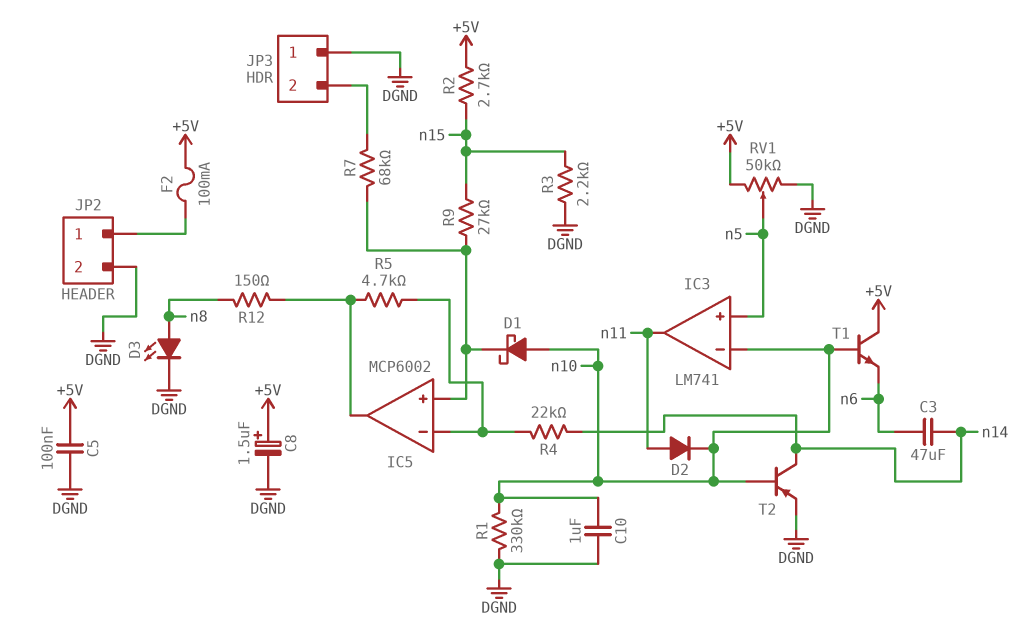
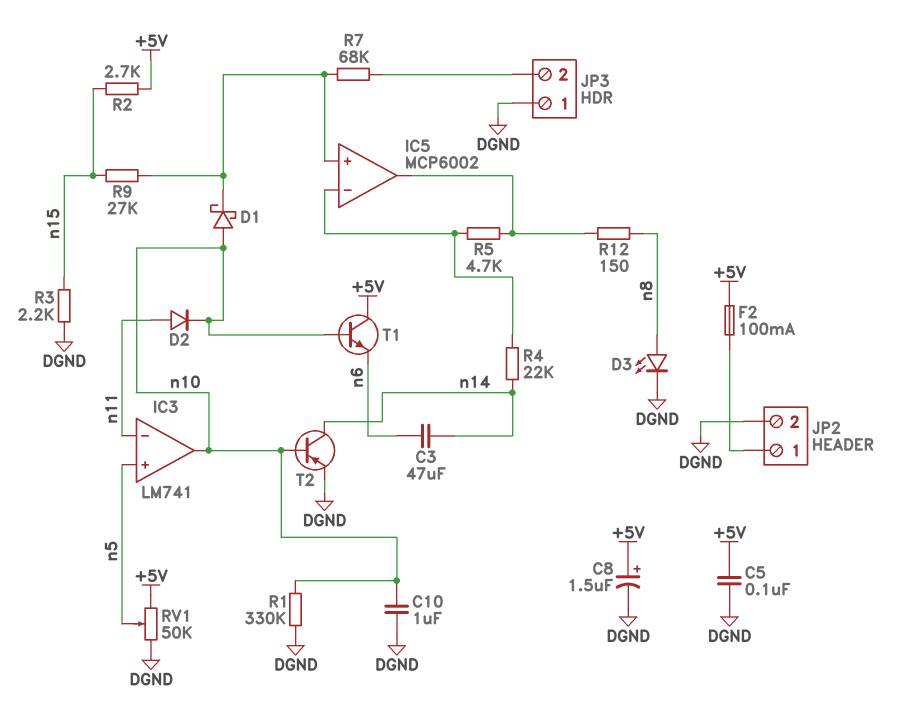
IC3 pin in-: n10 -> n11
IC3 pin out: n11 -> n10

